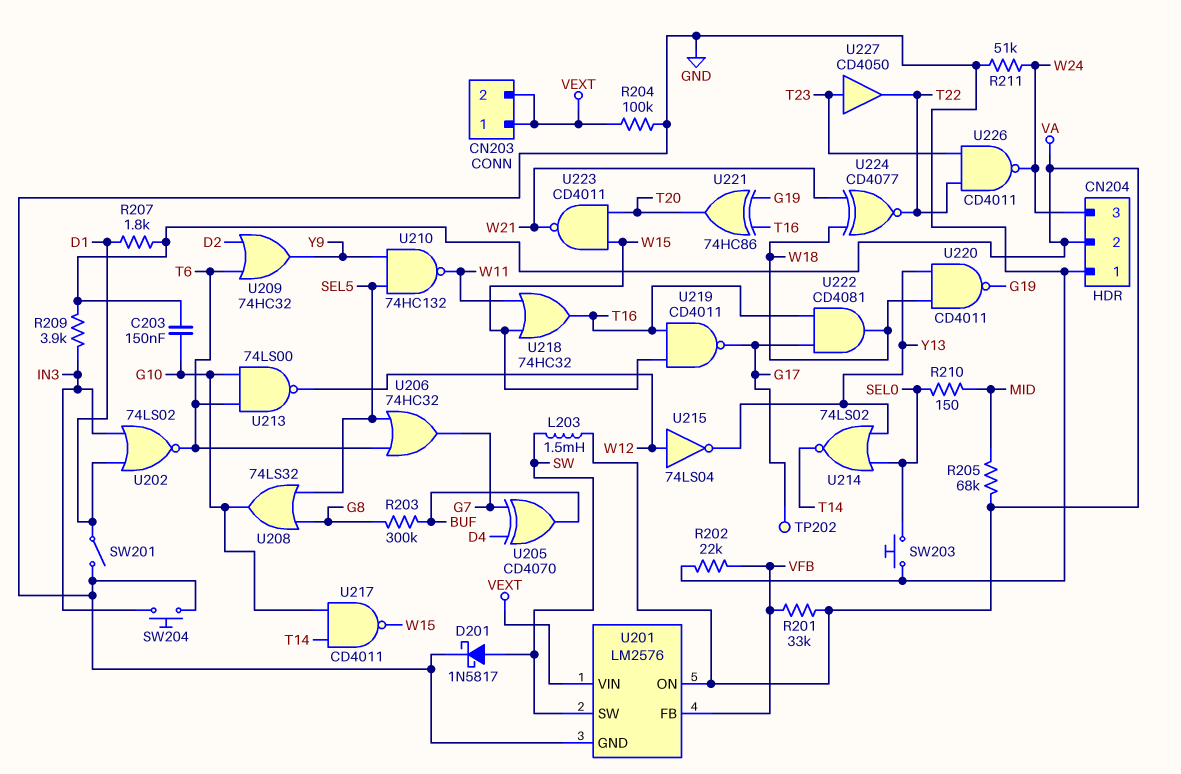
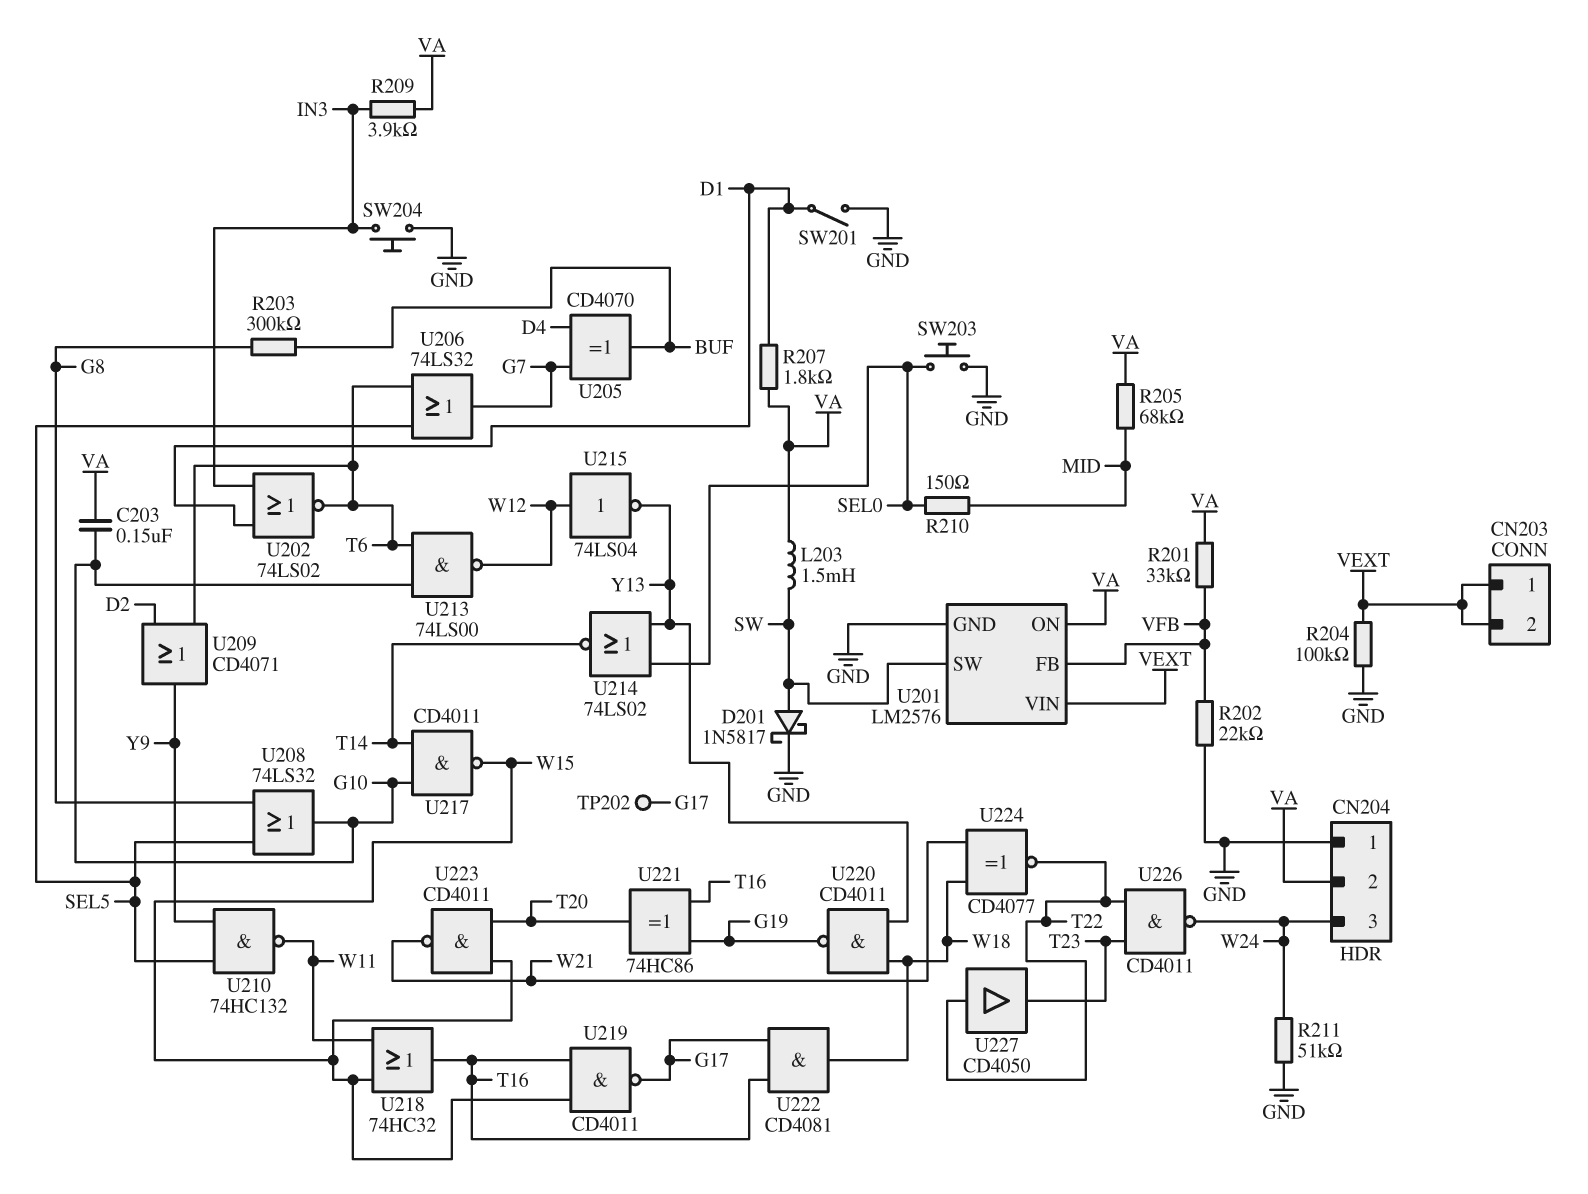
U206: OR 74HC32 (in SEL5, in T6, out G7) -> OR 74LS32 (in SEL5, in T6, out G7)
U209: OR 74HC32 (in D2, in T6, out Y9) -> OR CD4071 (in D2, in T6, out Y9)
U227: buffer CD4050 (in T23, out T22) -> buffer CD4050 (in T22, out T23)

